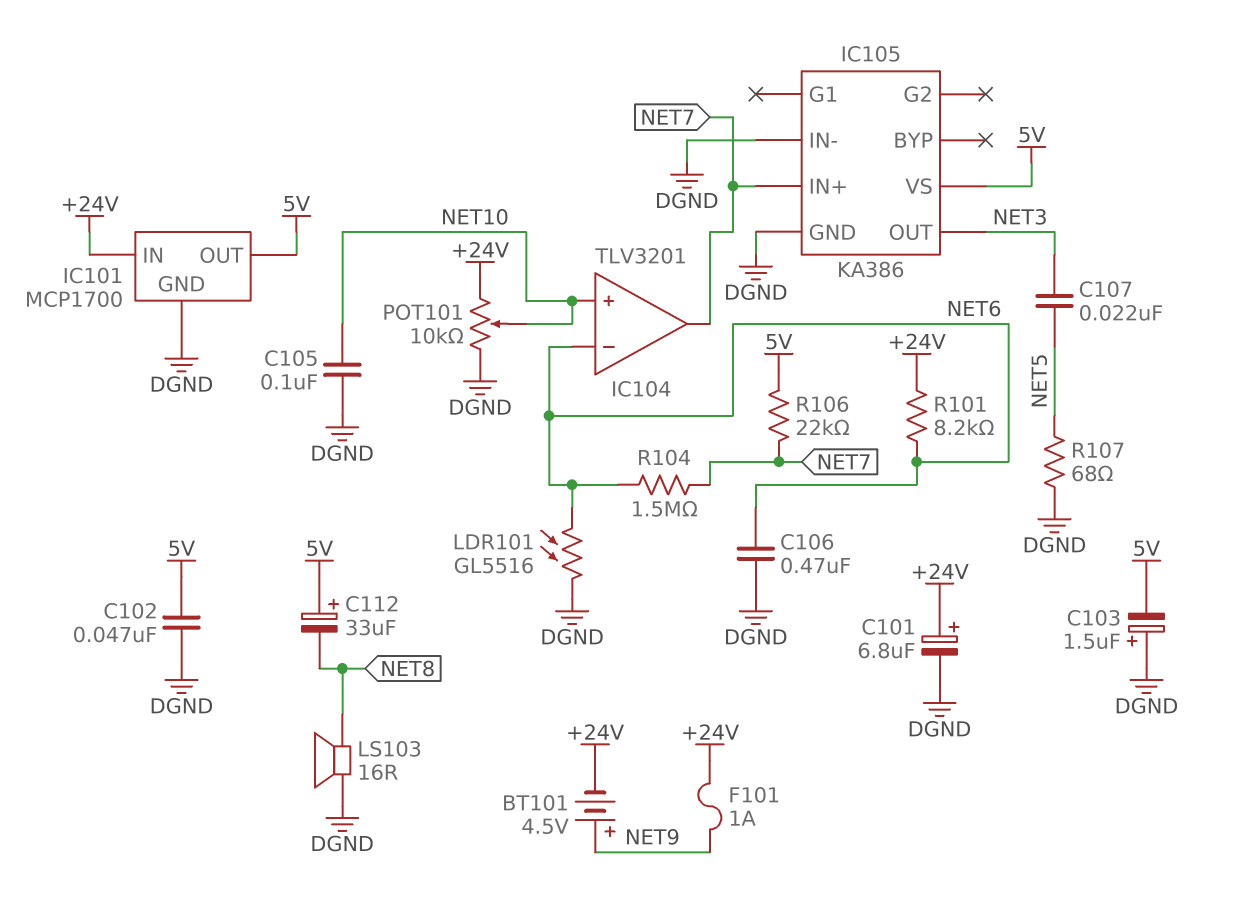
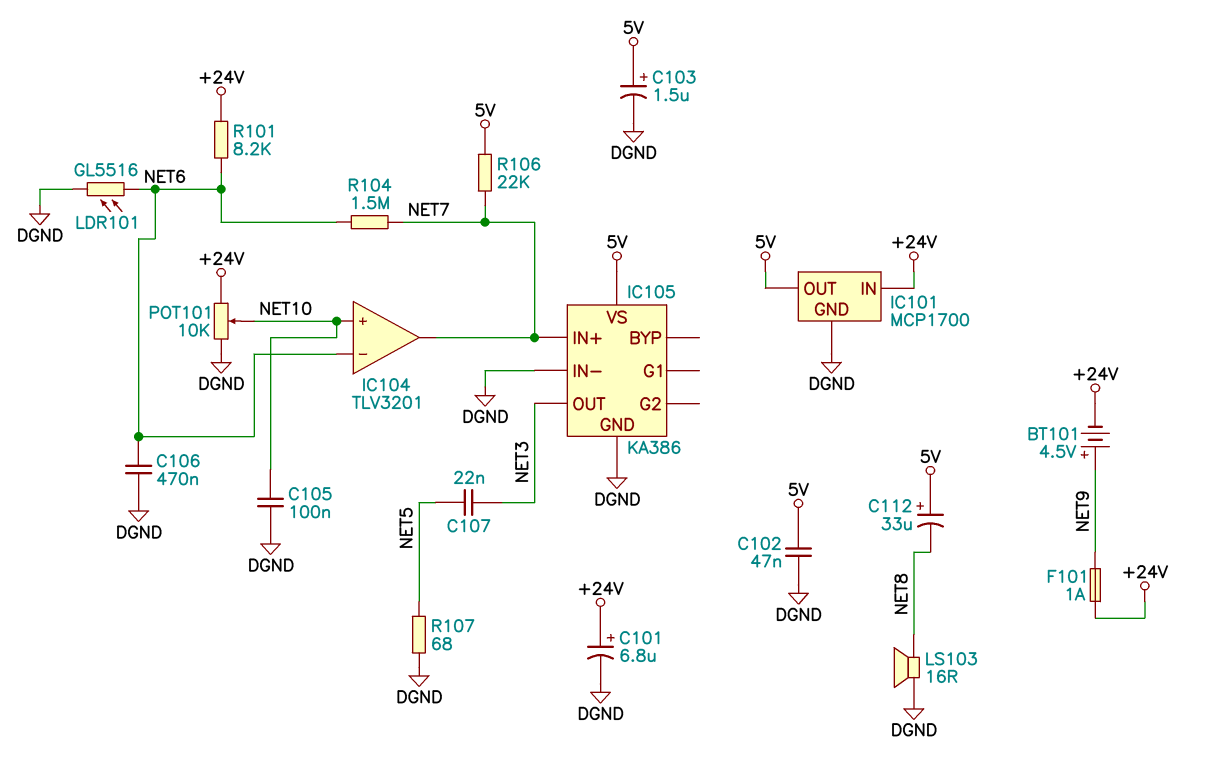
C103: 1.5uF (plus DGND, minus 5V) -> 1.5uF (plus 5V, minus DGND)

